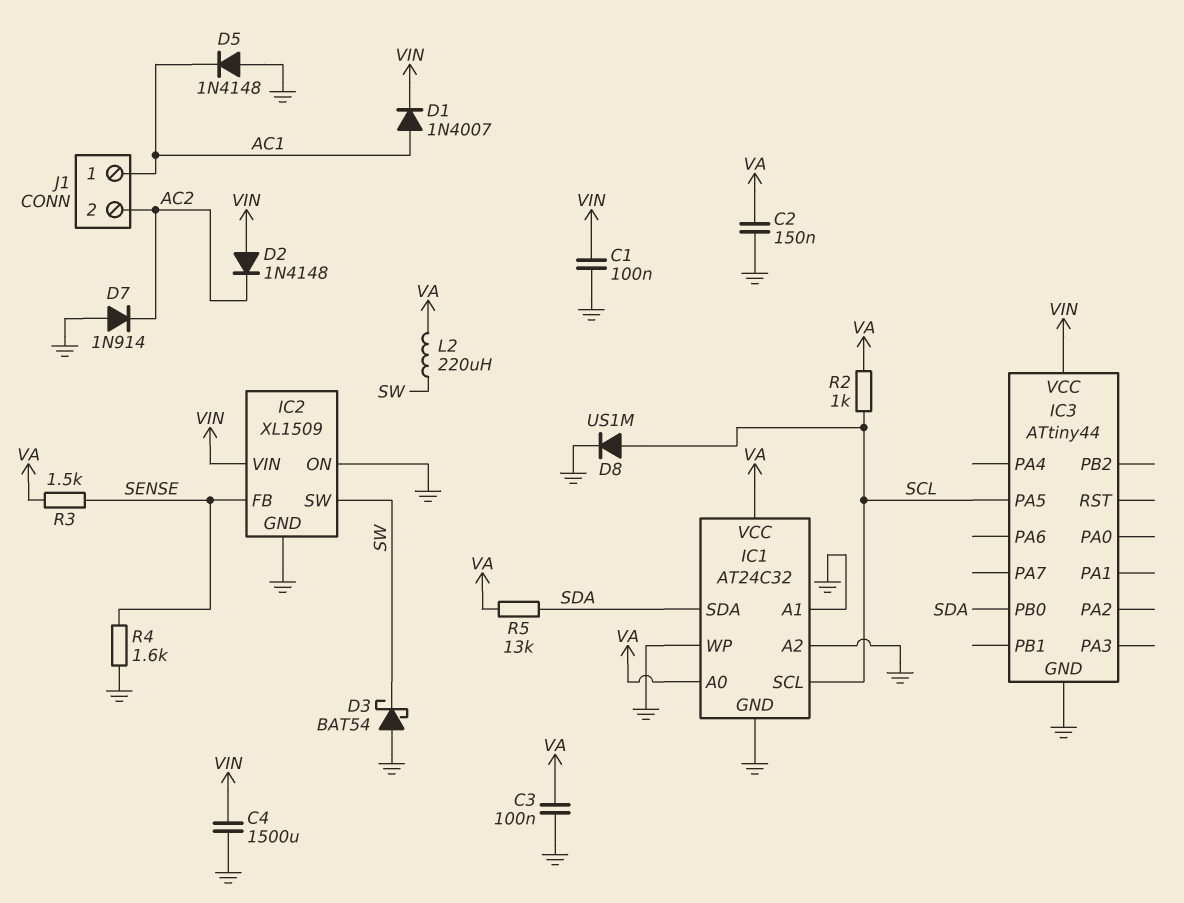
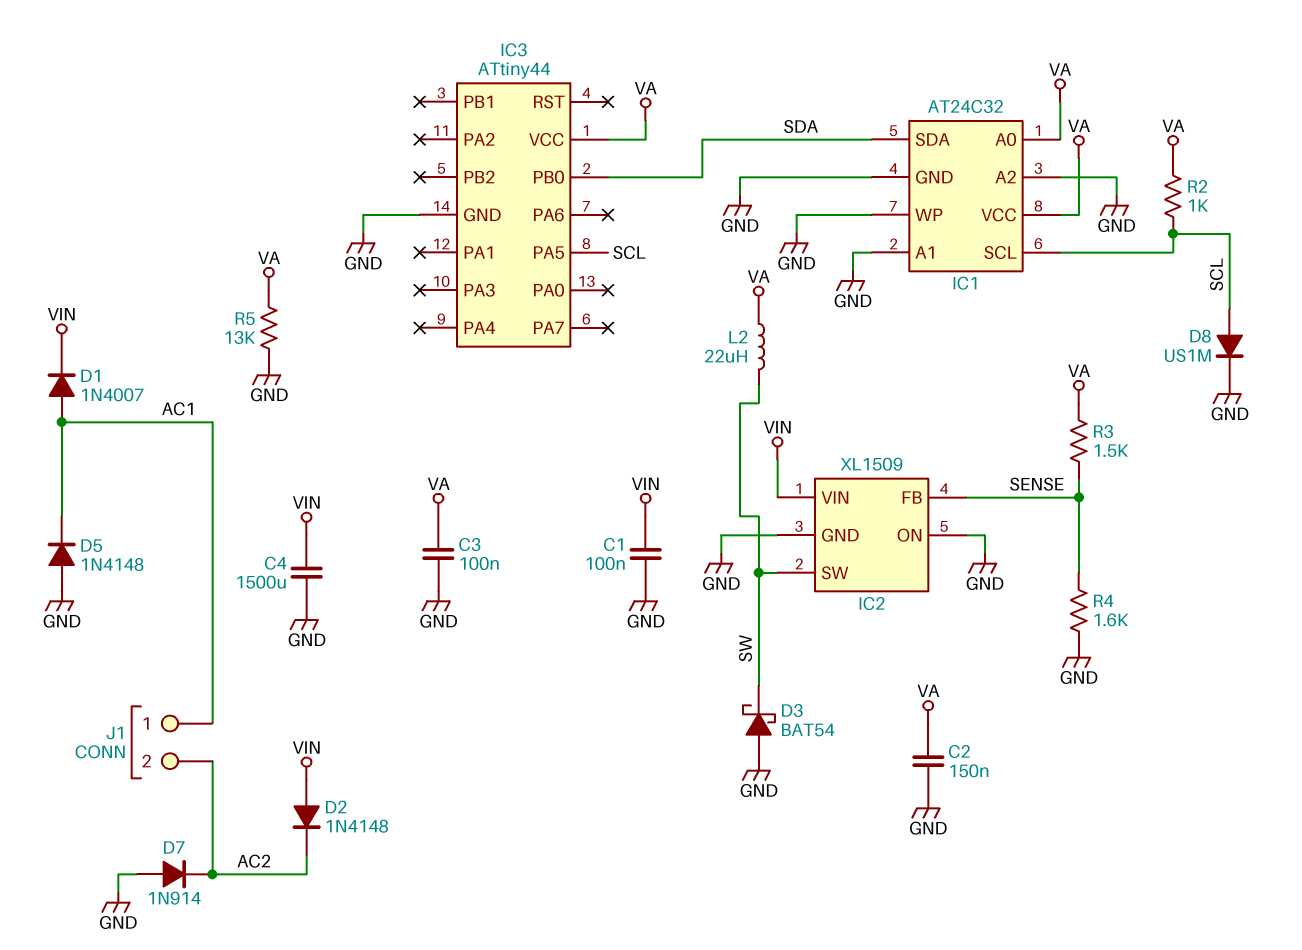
IC3 pin VCC: VIN -> VA
L2: 220uH (SW, VA) -> 22uH (SW, VA)
R5: 13k (SDA, VA) -> 13k (GND, VA)

